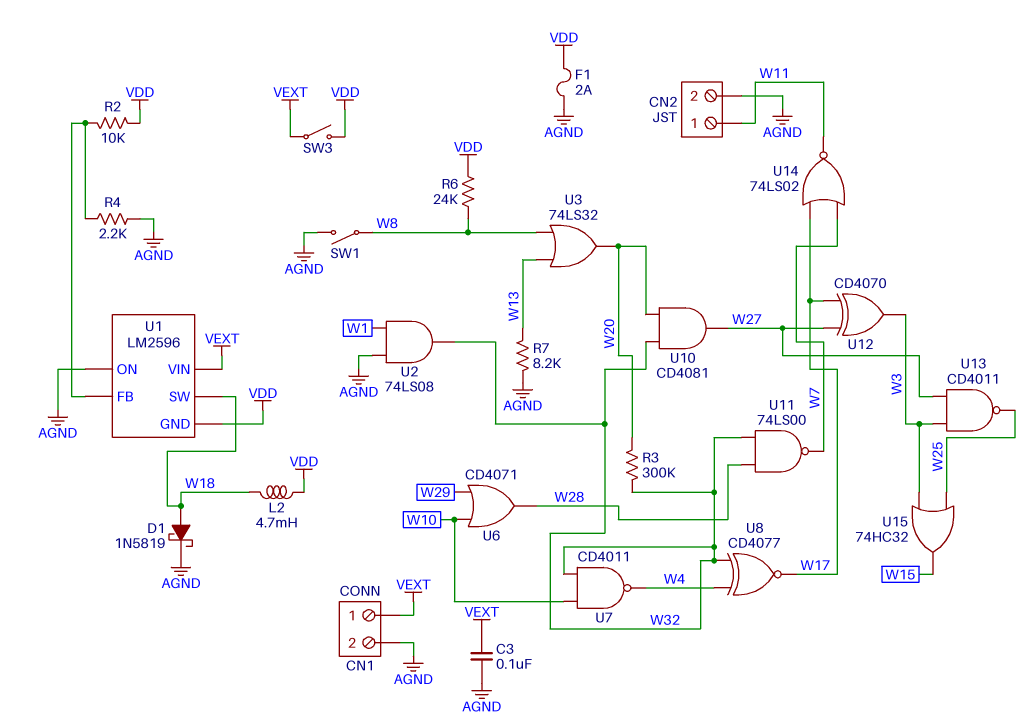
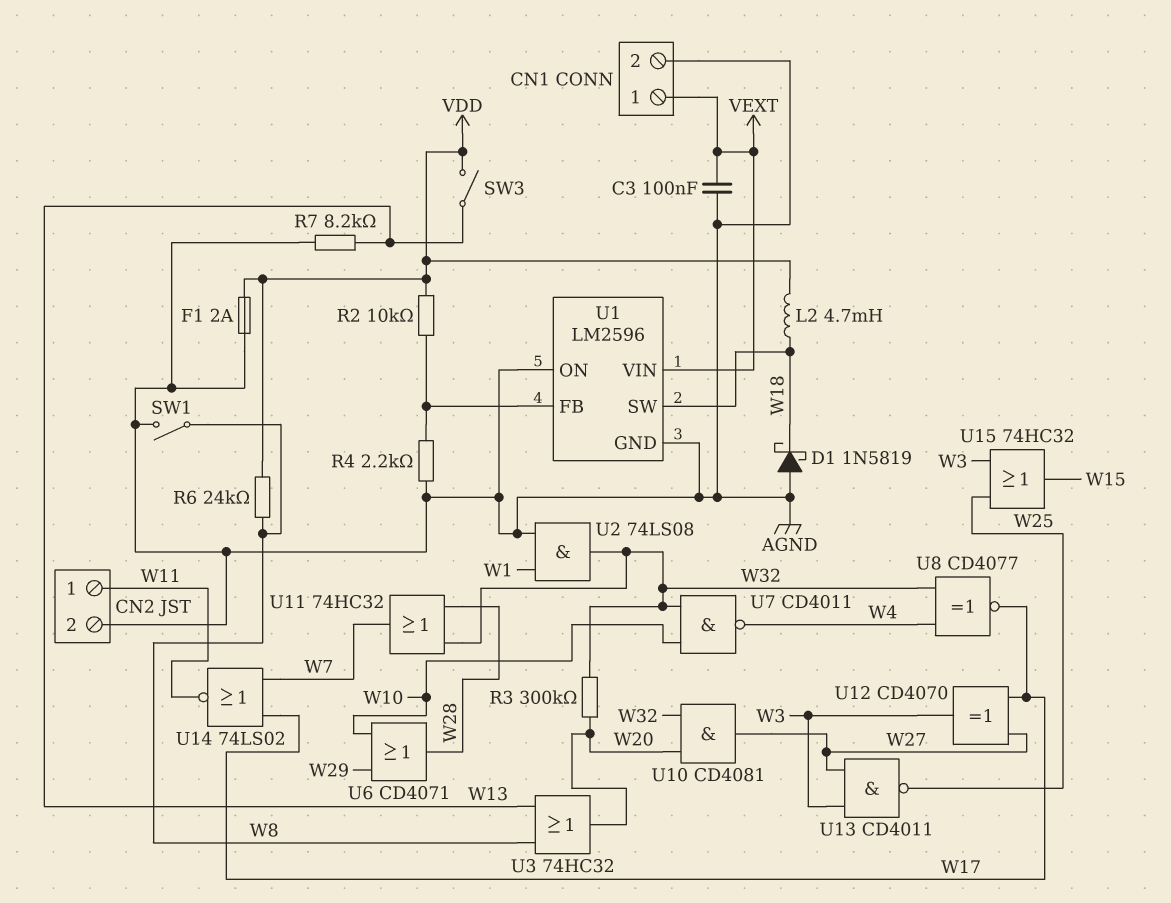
D1: schottky 1N5819 (A W18, K AGND) -> schottky 1N5819 (A AGND, K W18)
SW3: switch (VDD, VEXT) -> switch (VDD, W13)
U1 pin GND: VDD -> AGND
U3: OR 74LS32 (in W8, in W13, out W20) -> OR 74HC32 (in W8, in W13, out W20)
U11: NAND 74LS00 (in W28, in W32, out W7) -> OR 74HC32 (in W28, in W32, out W7)

